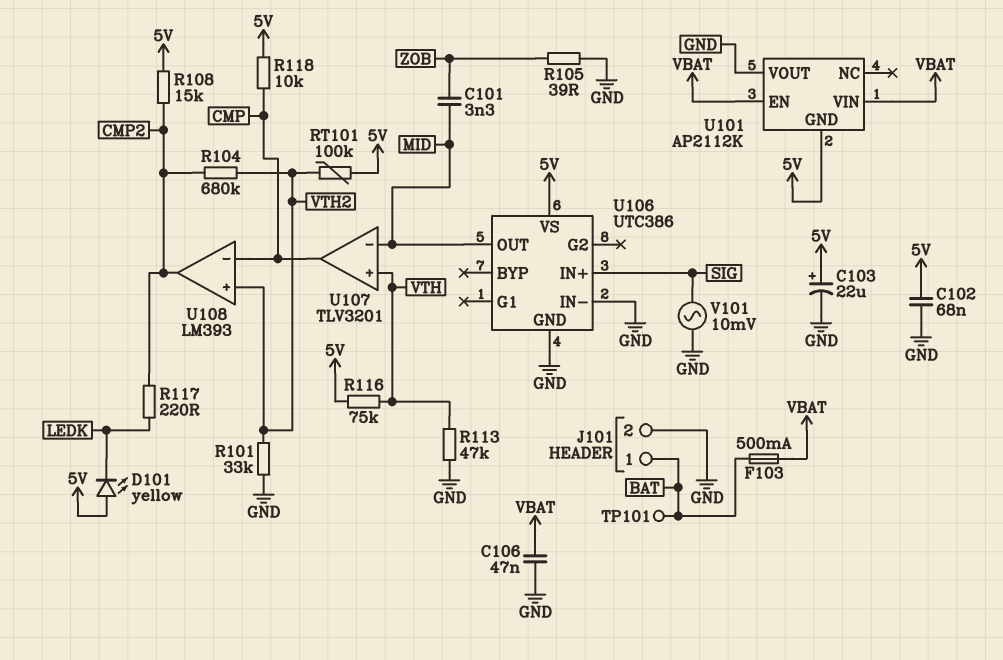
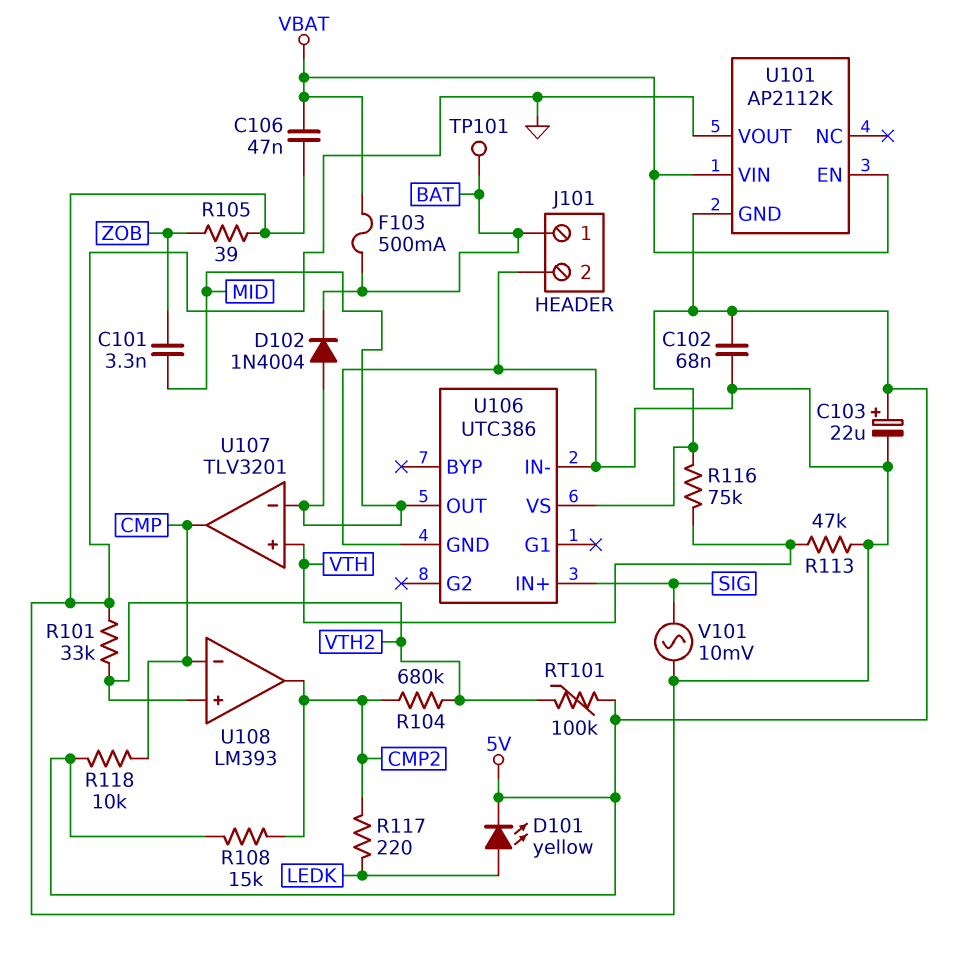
D101: LED yellow (A 5V, K LEDK) -> LED yellow (A LEDK, K 5V)
D102: none -> diode 1N4004 (A MID, K BAT)

